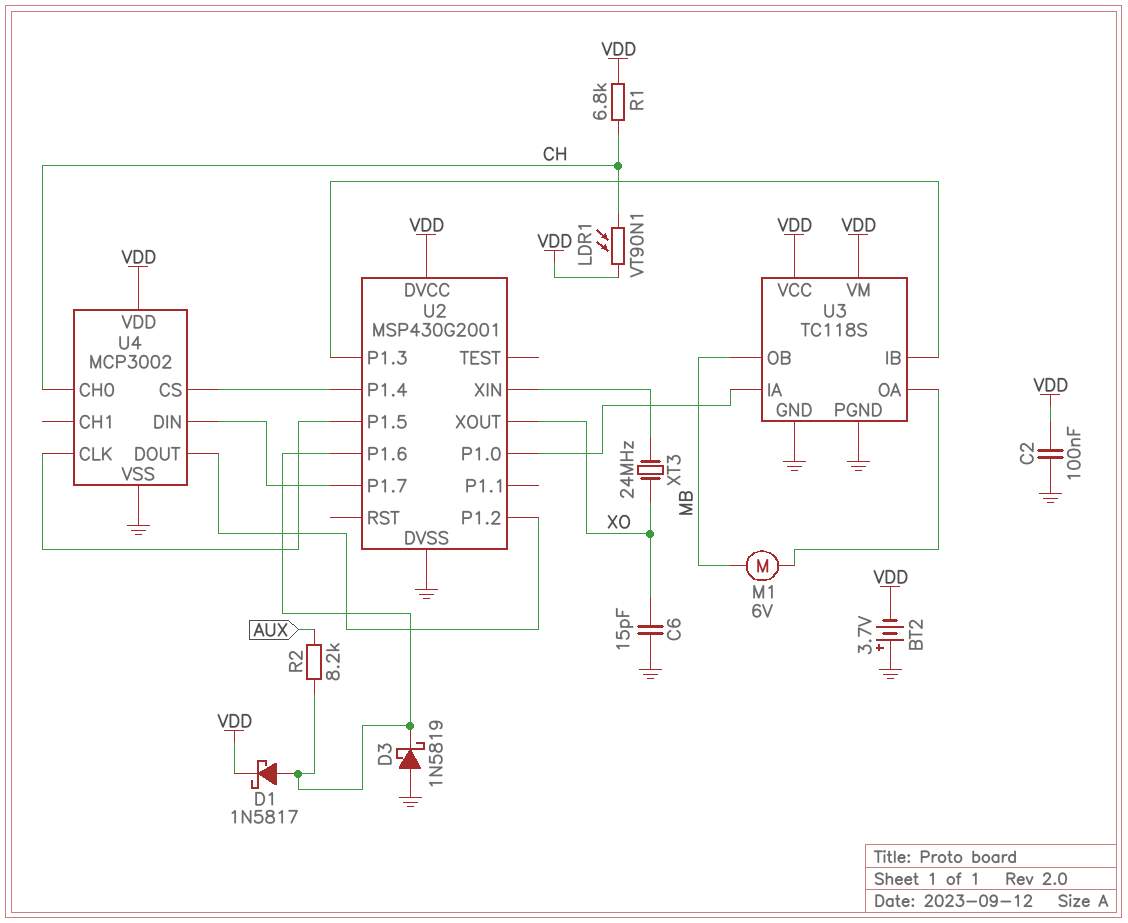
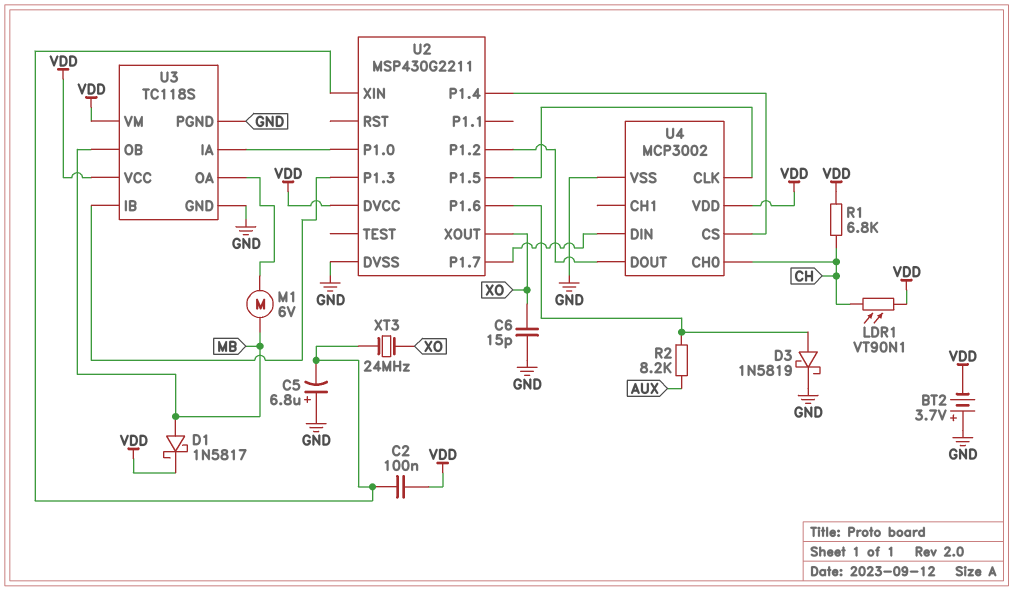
C2: 100nF (GND, VDD) -> 100nF (U2/XIN, VDD)
C5: none -> 6.8uF (plus GND, minus U2/XIN)
D1: schottky 1N5817 (A U2/P1.6, K VDD) -> schottky 1N5817 (A MB, K VDD)
D3: schottky 1N5819 (A GND, K U2/P1.6) -> schottky 1N5819 (A U2/P1.6, K GND)
U2: MSP430G2001 -> MSP430G2211

